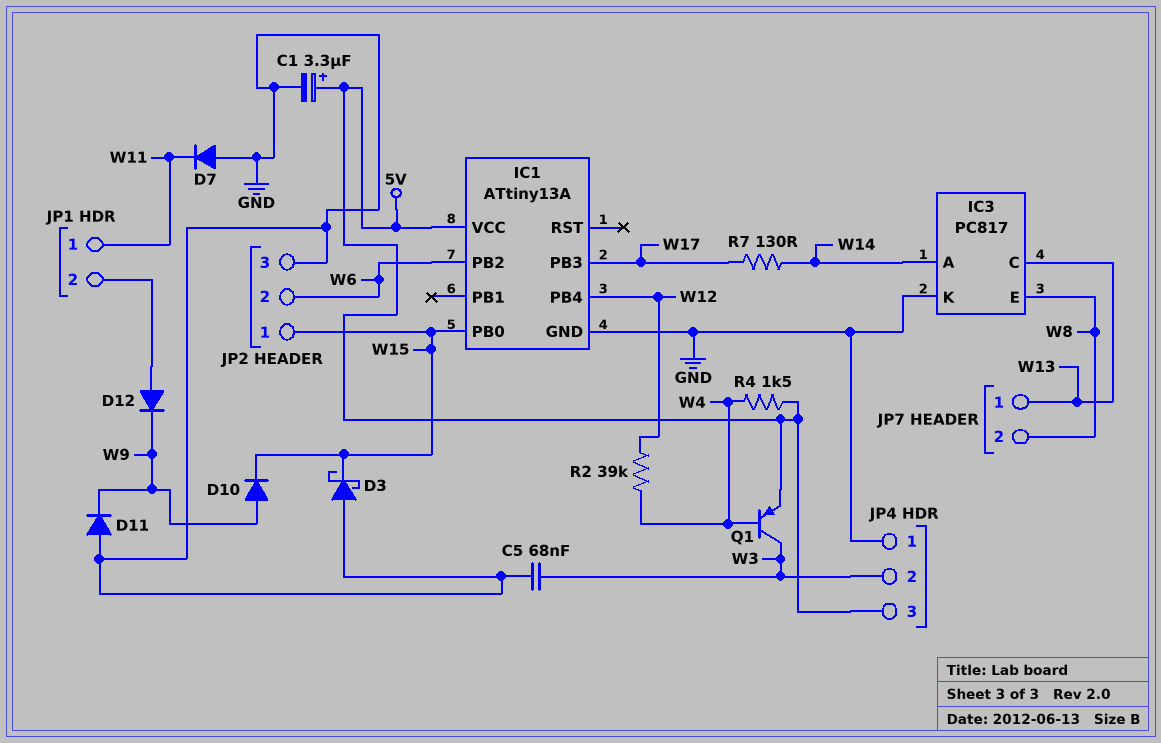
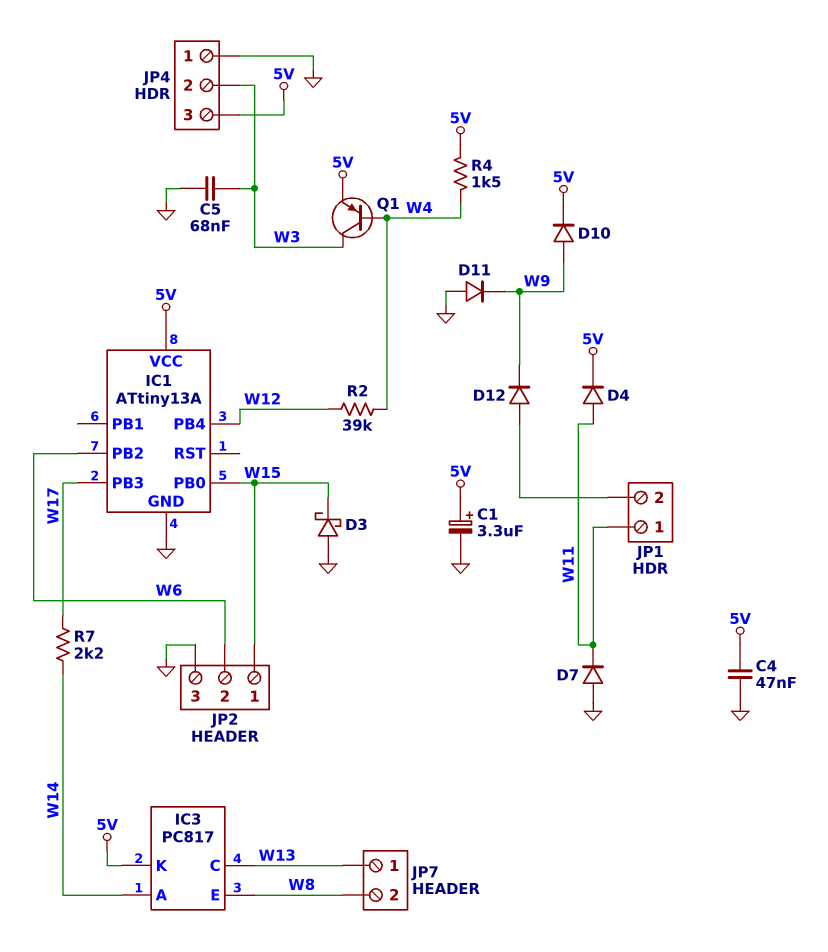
C4: none -> 47nF (5V, GND)
D4: none -> diode (A W11, K 5V)
D10: diode (A W9, K W15) -> diode (A W9, K 5V)
IC3 pin K: GND -> 5V
R7: 130 (W14, W17) -> 2.2k (W14, W17)

